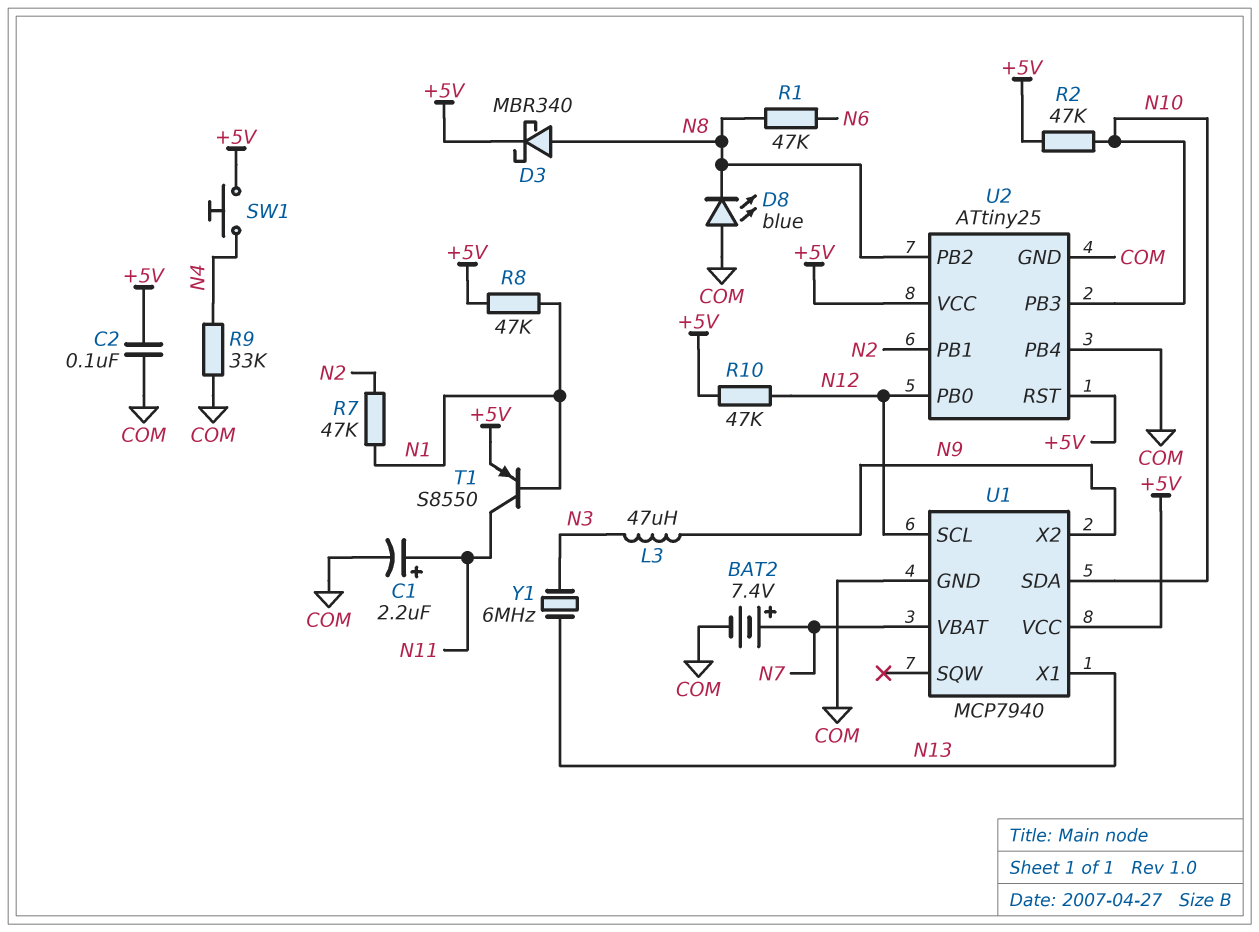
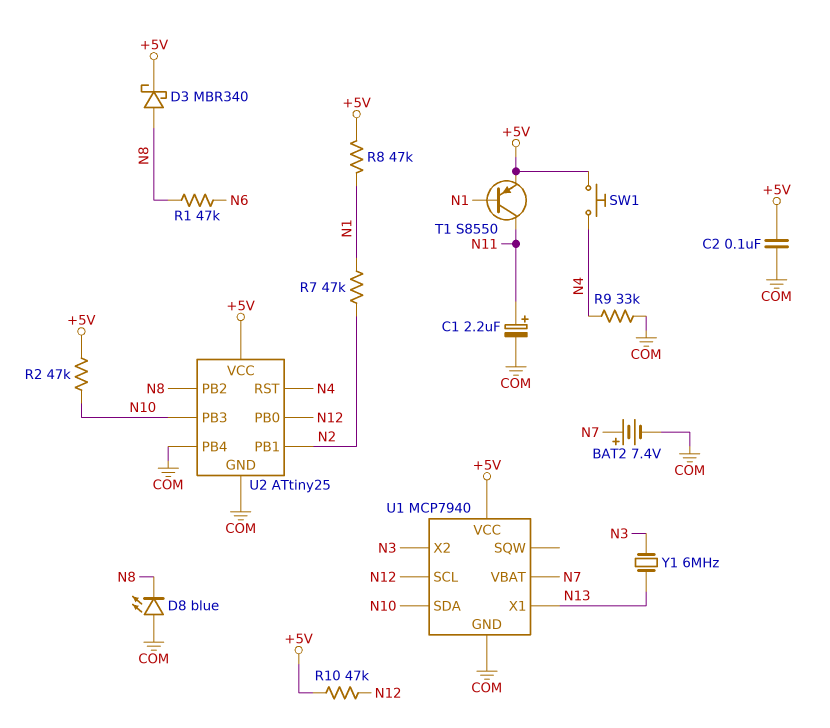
L3: 47uH (N3, N9) -> none
U1 pin X2: N9 -> N3
U2 pin RST: +5V -> N4

